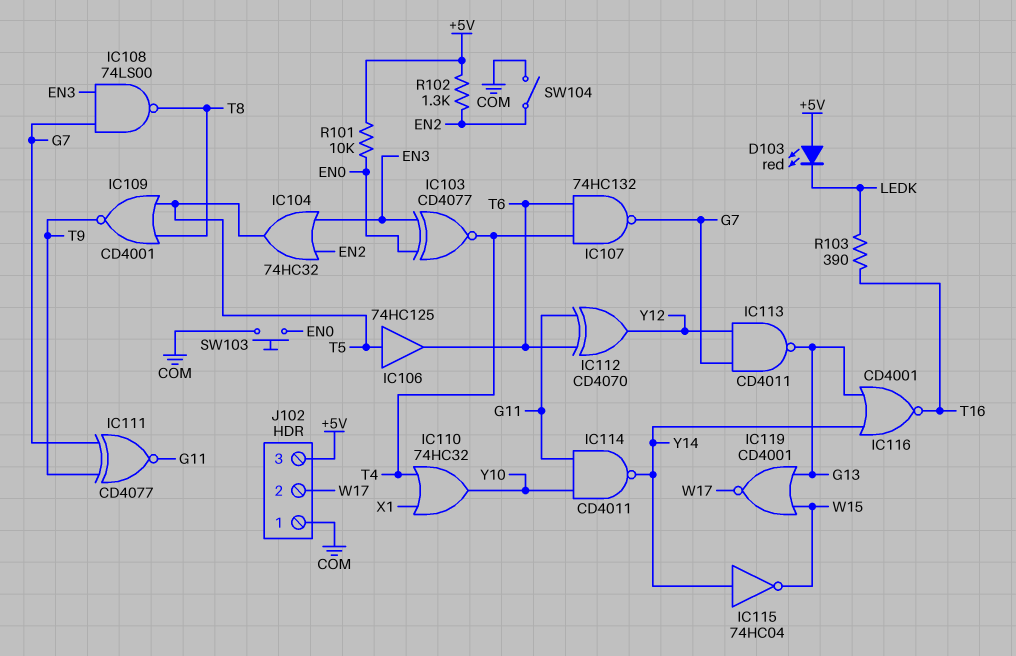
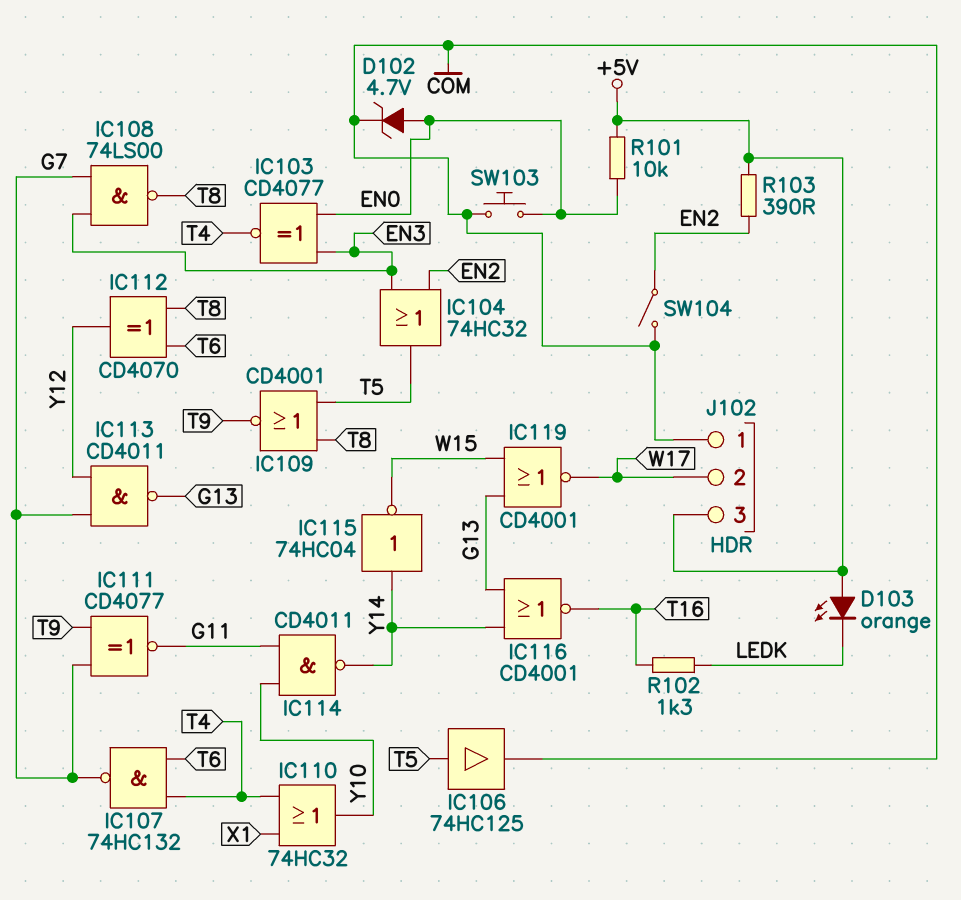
D102: none -> zener 4.7V (A EN0, K COM)
D103: LED red (A +5V, K LEDK) -> LED orange (A +5V, K LEDK)
IC106: buffer 74HC125 (in T5, out T6) -> buffer 74HC125 (in T5, out COM)
IC112: XOR CD4070 (in G11, in T6, out Y12) -> XOR CD4070 (in T6, in T8, out Y12)
R102: 1.3k (+5V, EN2) -> 1.3k (LEDK, T16)
R103: 390 (LEDK, T16) -> 390 (+5V, EN2)

